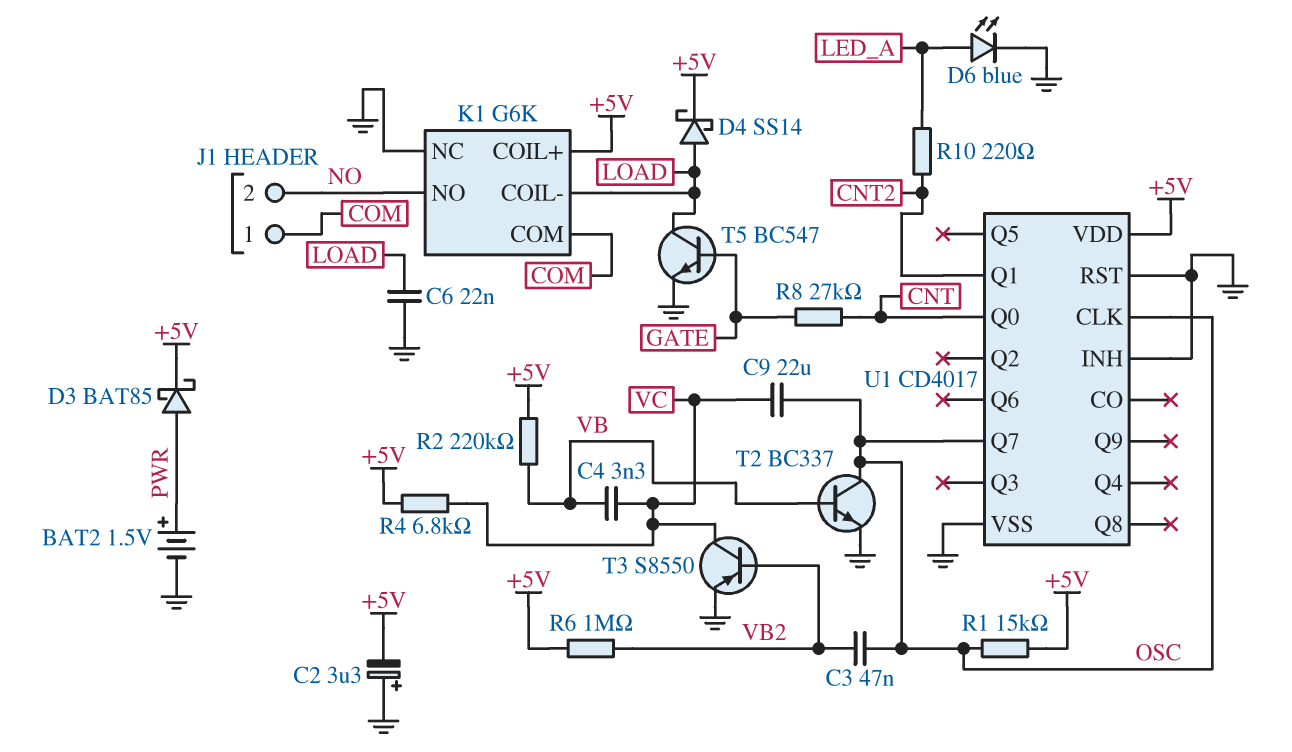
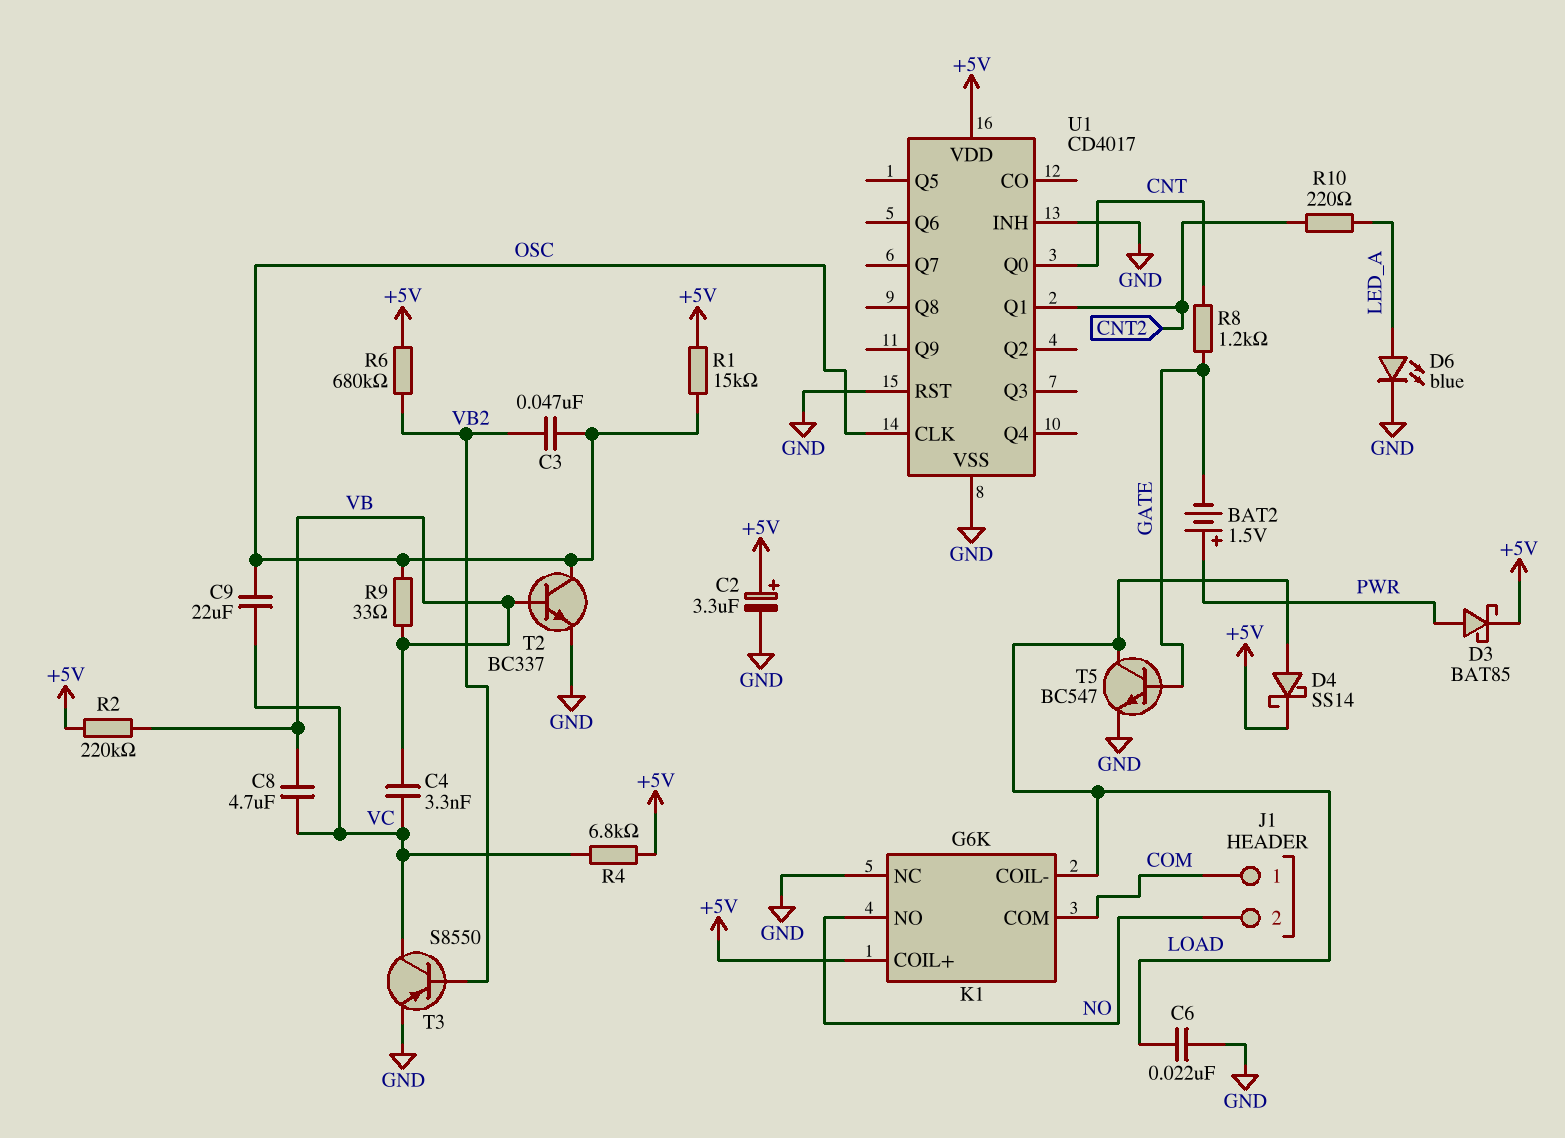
BAT2: 1.5V (plus PWR, minus GND) -> 1.5V (plus PWR, minus GATE)
C2: 3.3uF (plus GND, minus +5V) -> 3.3uF (plus +5V, minus GND)
C8: none -> 4.7uF (VB, VC)
R6: 1M (+5V, VB2) -> 680k (+5V, VB2)
R8: 27k (CNT, GATE) -> 1.2k (CNT, GATE)
R9: none -> 33 (OSC, VB)
U1 pin Q7: OSC -> none

